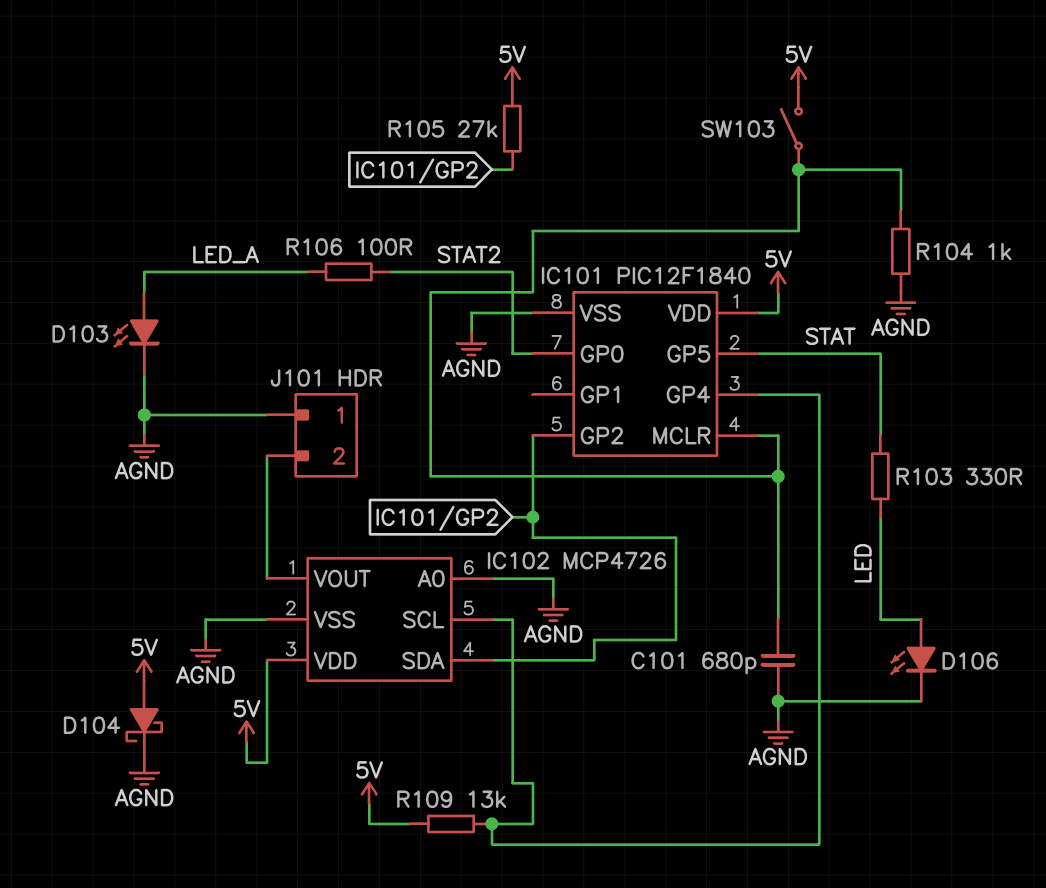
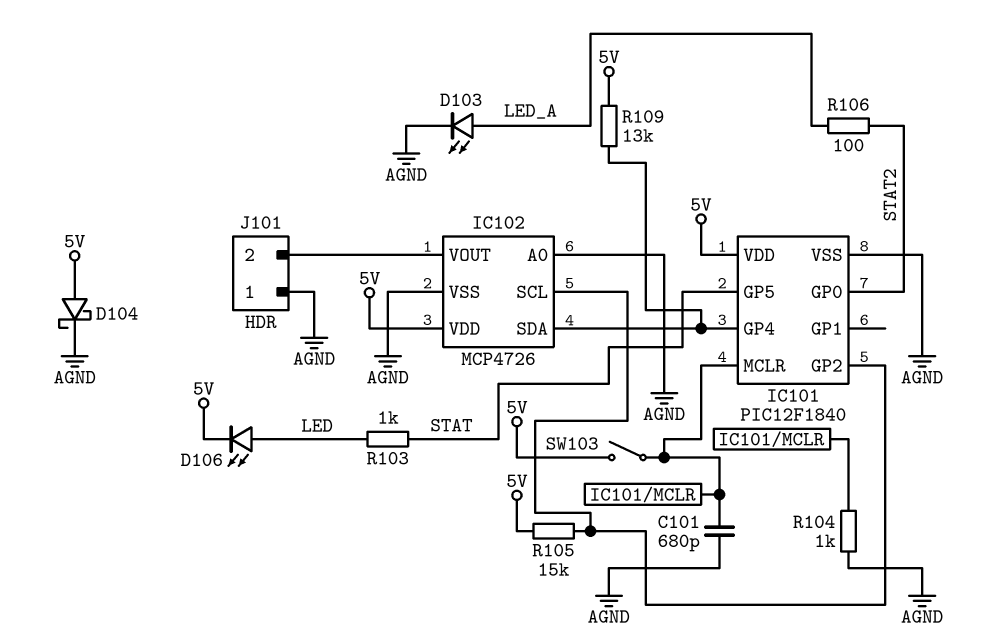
D106: LED (A LED, K AGND) -> LED (A LED, K 5V)
IC102 pin SCL: IC101/GP4 -> IC101/GP2
IC102 pin SDA: IC101/GP2 -> IC101/GP4
R103: 330 (LED, STAT) -> 1k (LED, STAT)
R105: 27k (5V, IC101/GP2) -> 15k (5V, IC101/GP2)

